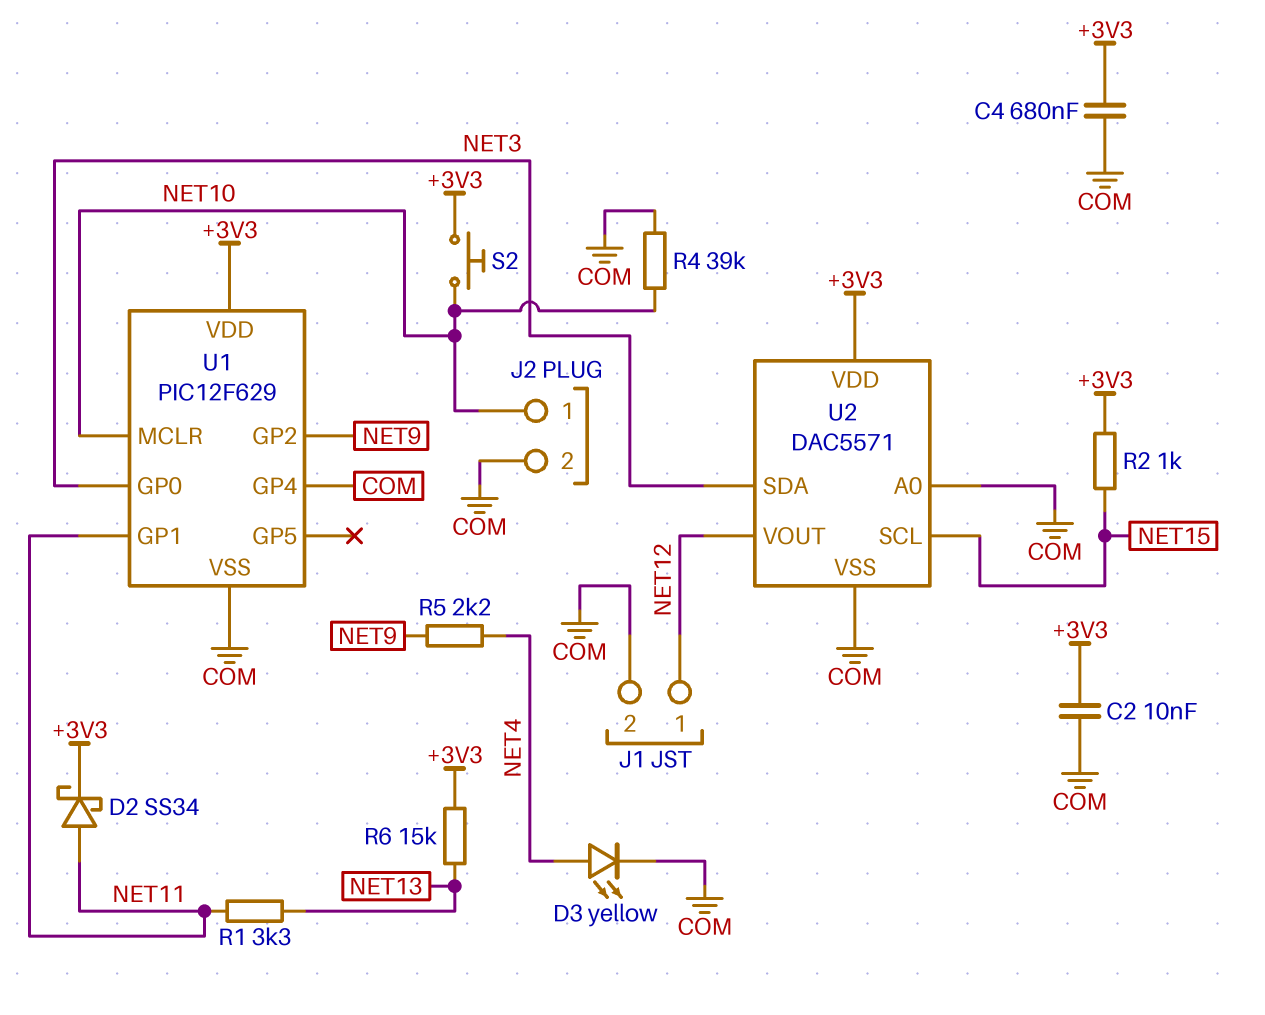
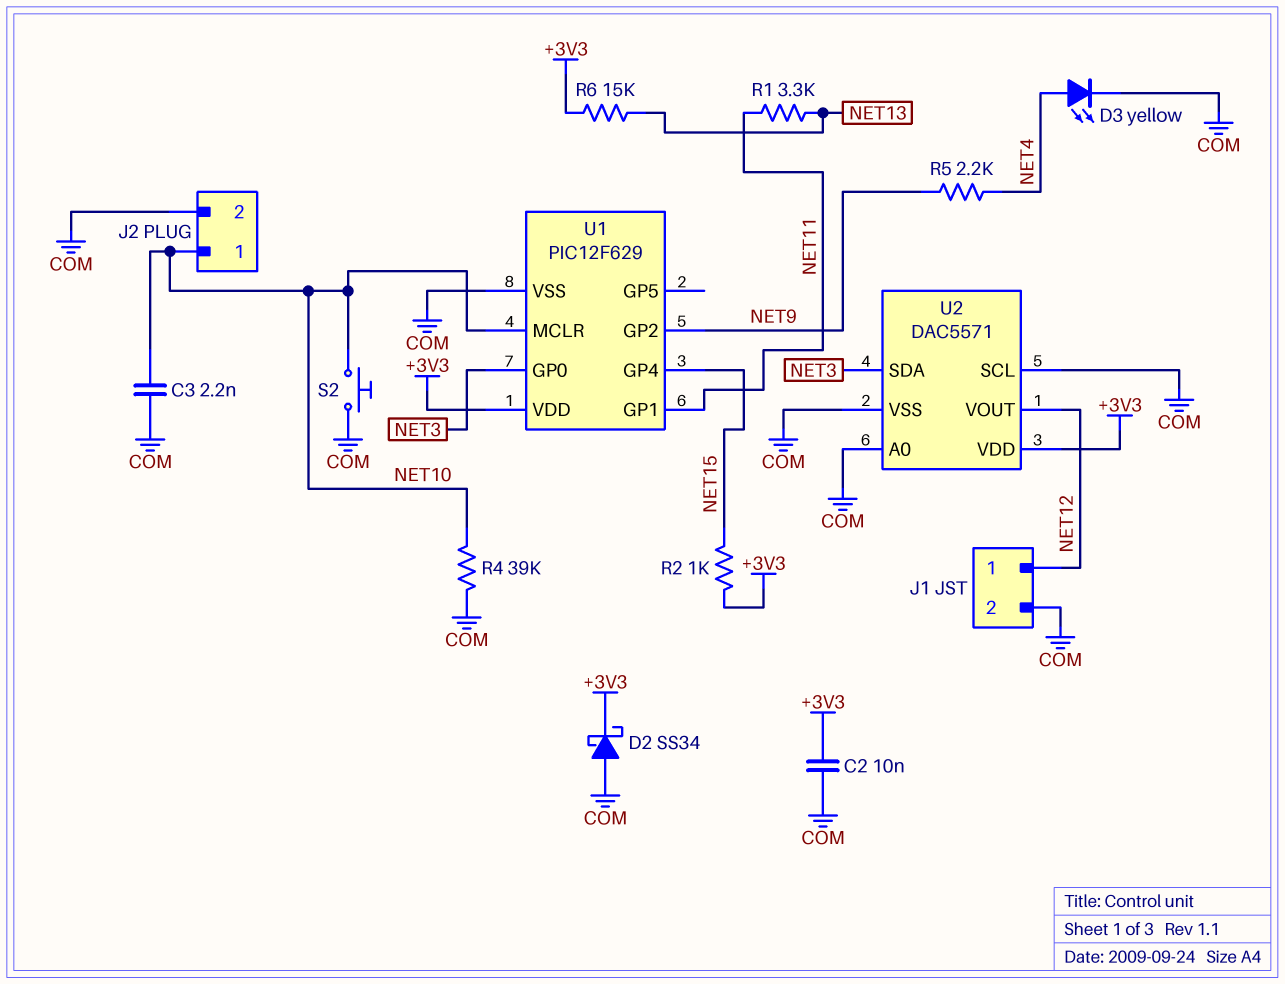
C3: none -> 2.2nF (COM, NET10)
C4: 680nF (+3V3, COM) -> none
D2: schottky SS34 (A NET11, K +3V3) -> schottky SS34 (A COM, K +3V3)
S2: button (+3V3, NET10) -> button (COM, NET10)
U1 pin GP4: COM -> NET15
U2 pin SCL: NET15 -> COM

